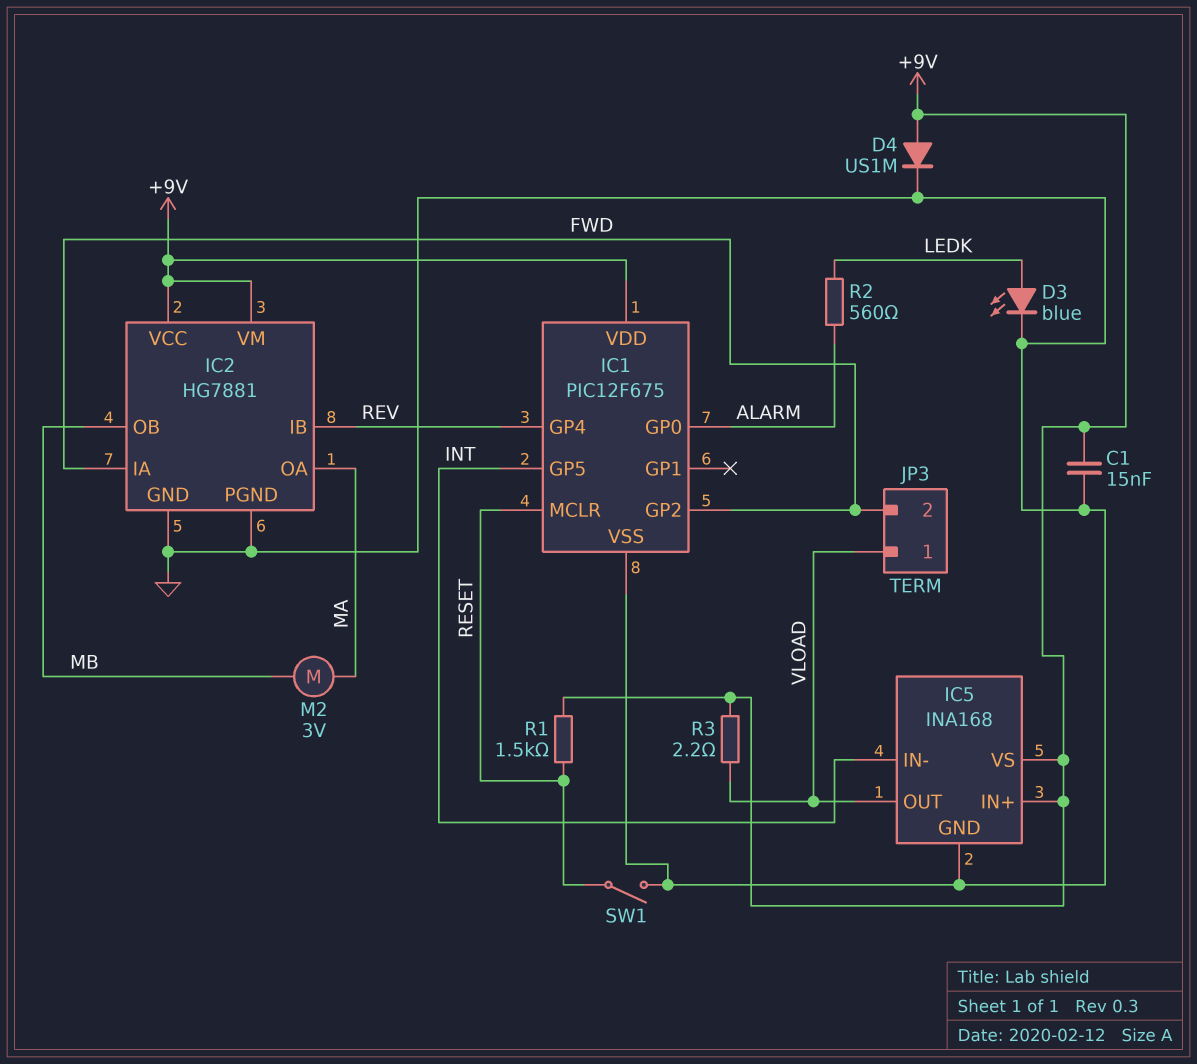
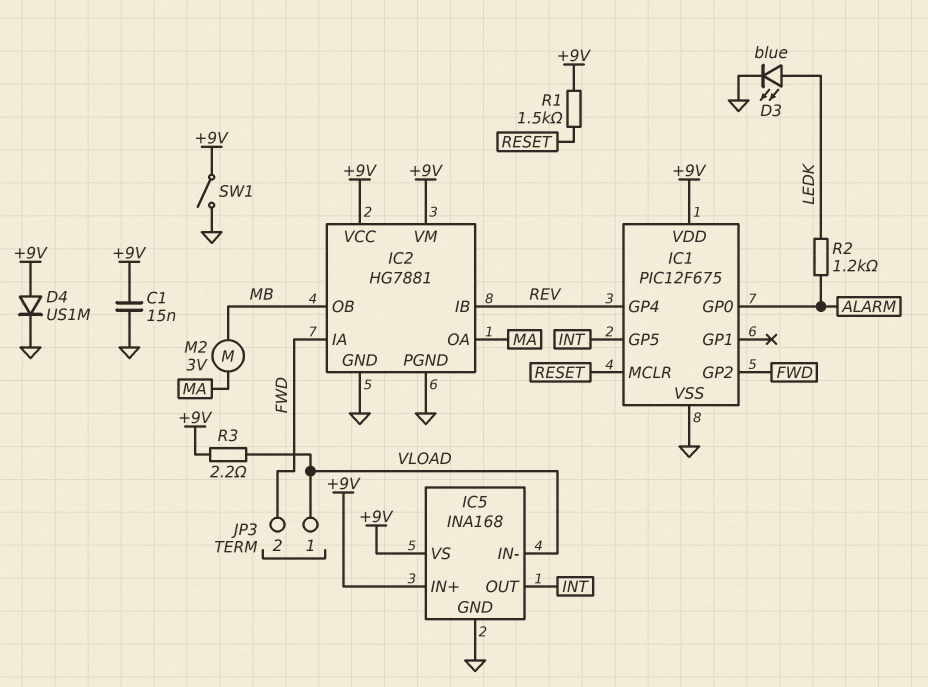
IC5 pin IN-: INT -> VLOAD
IC5 pin OUT: VLOAD -> INT
R2: 560 (ALARM, LEDK) -> 1.2k (ALARM, LEDK)
SW1: switch (GND, RESET) -> switch (+9V, GND)

